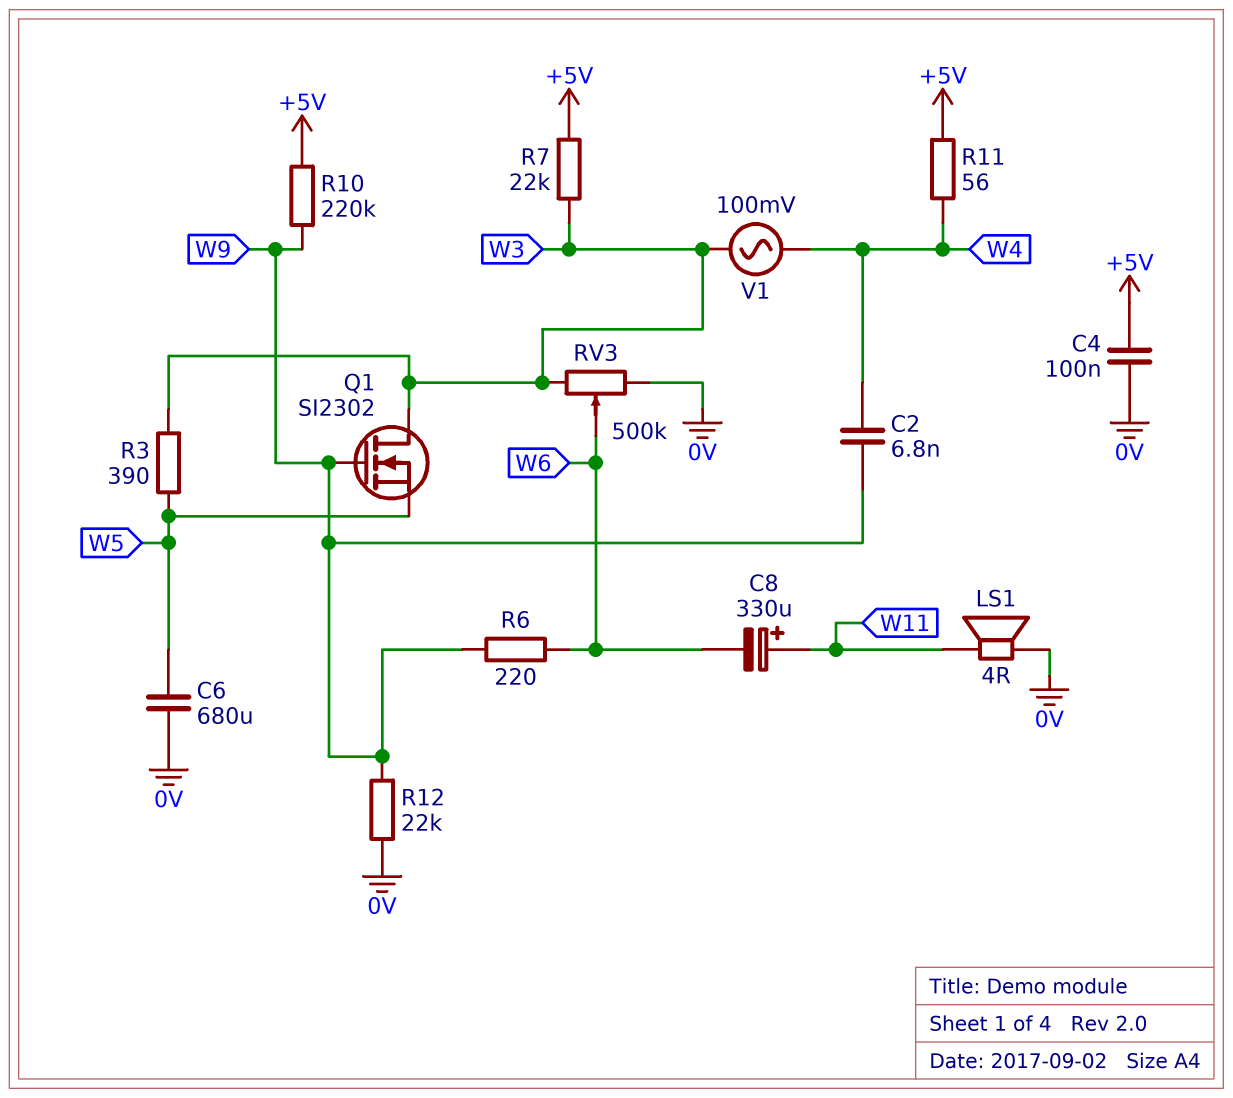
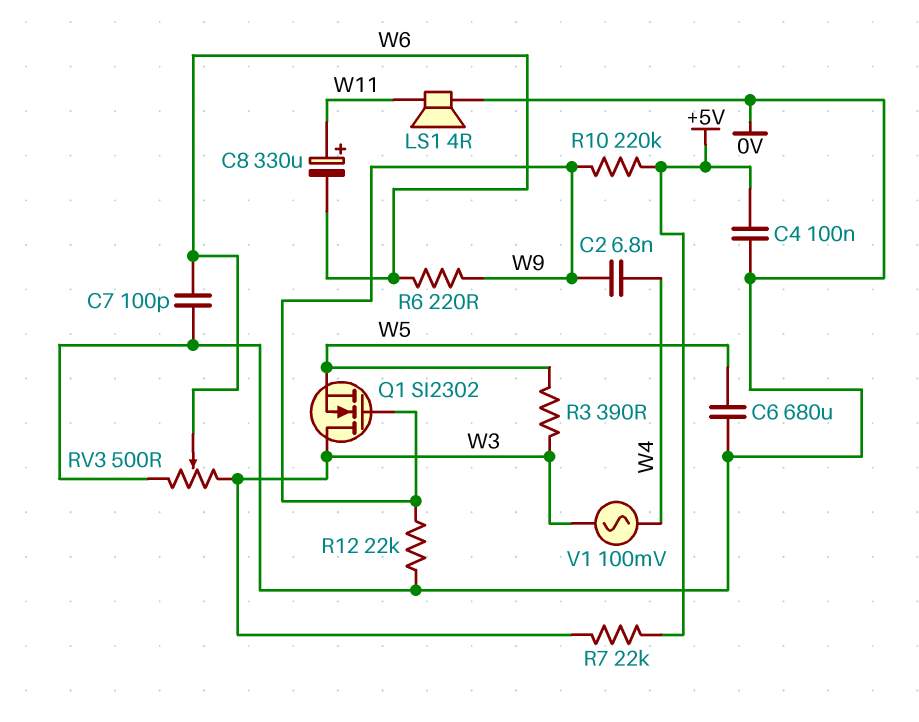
C7: none -> 100pF (0V, W6)
R11: 56 (+5V, W4) -> none
RV3: 500k (0V, W3, wiper W6) -> 500 (0V, W3, wiper W6)

